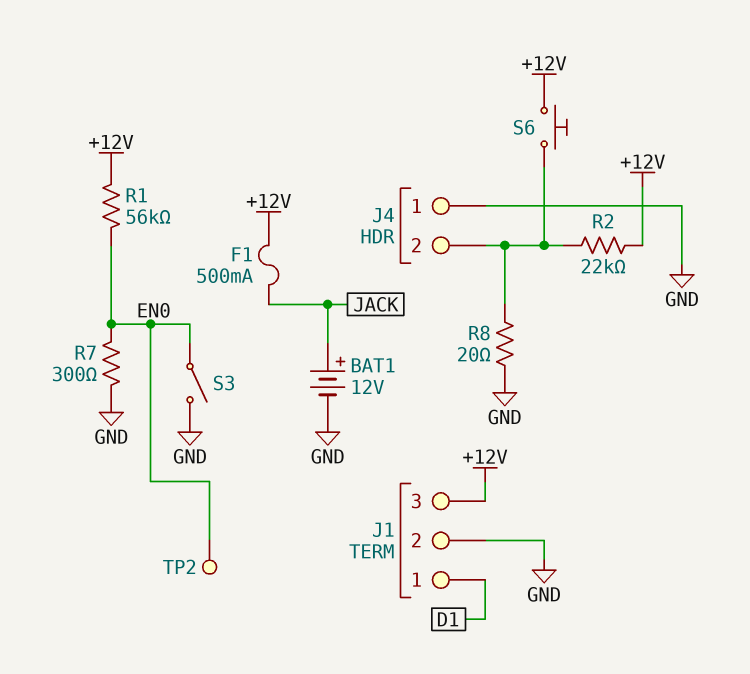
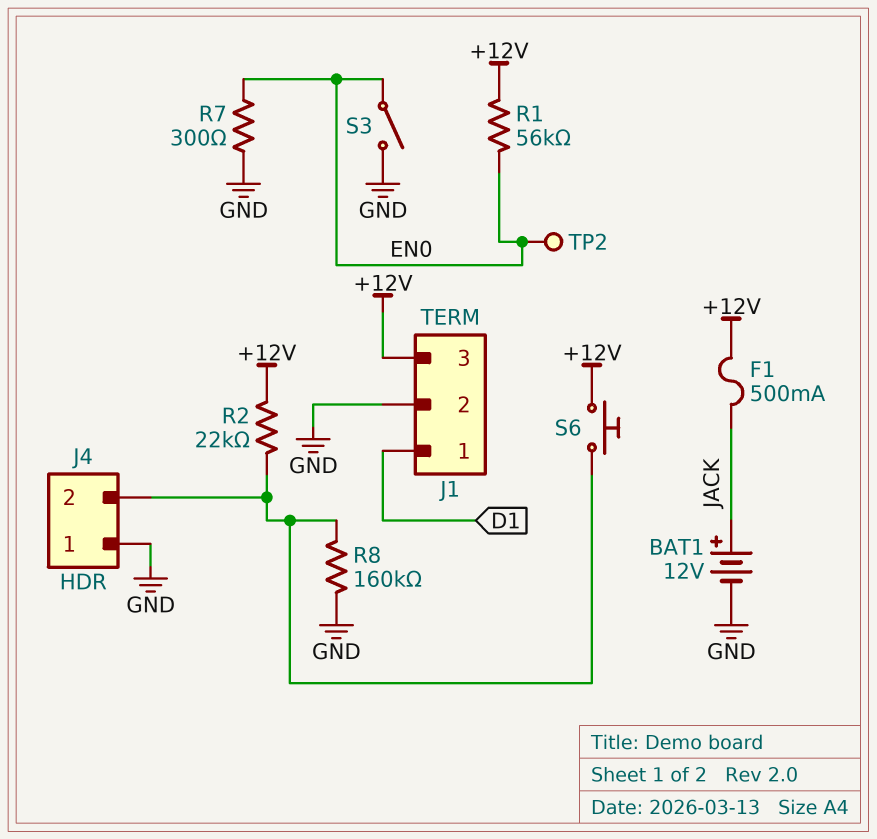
R8: 20 (GND, J4/2) -> 160k (GND, J4/2)

